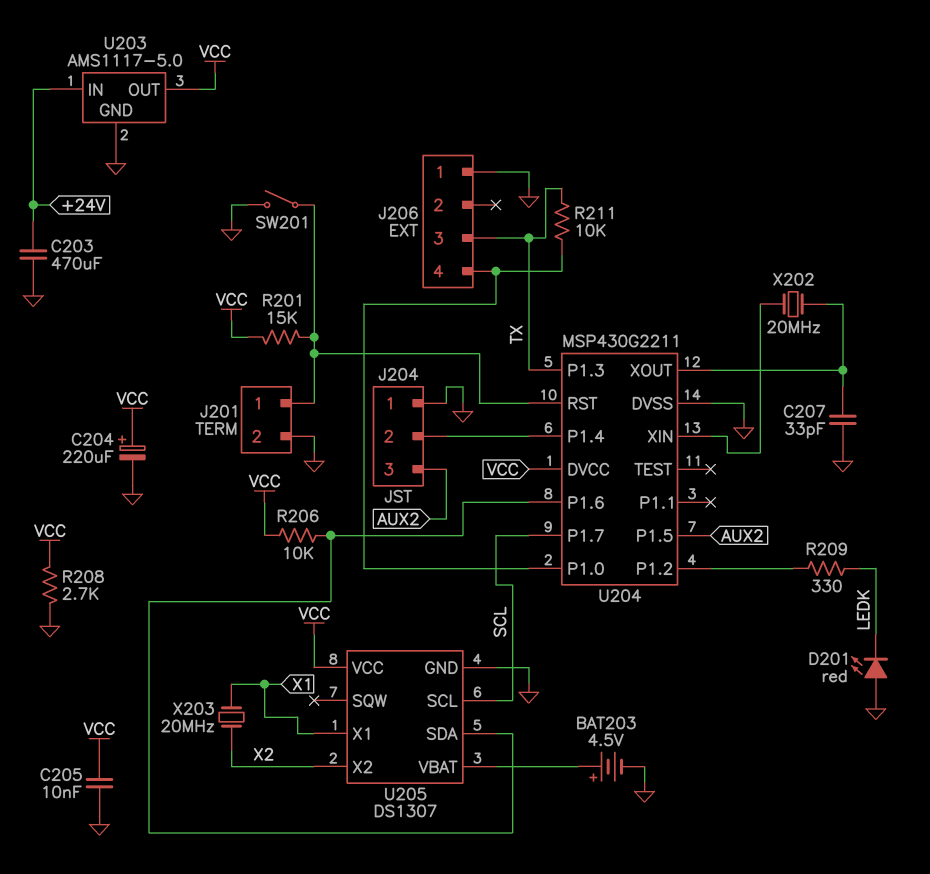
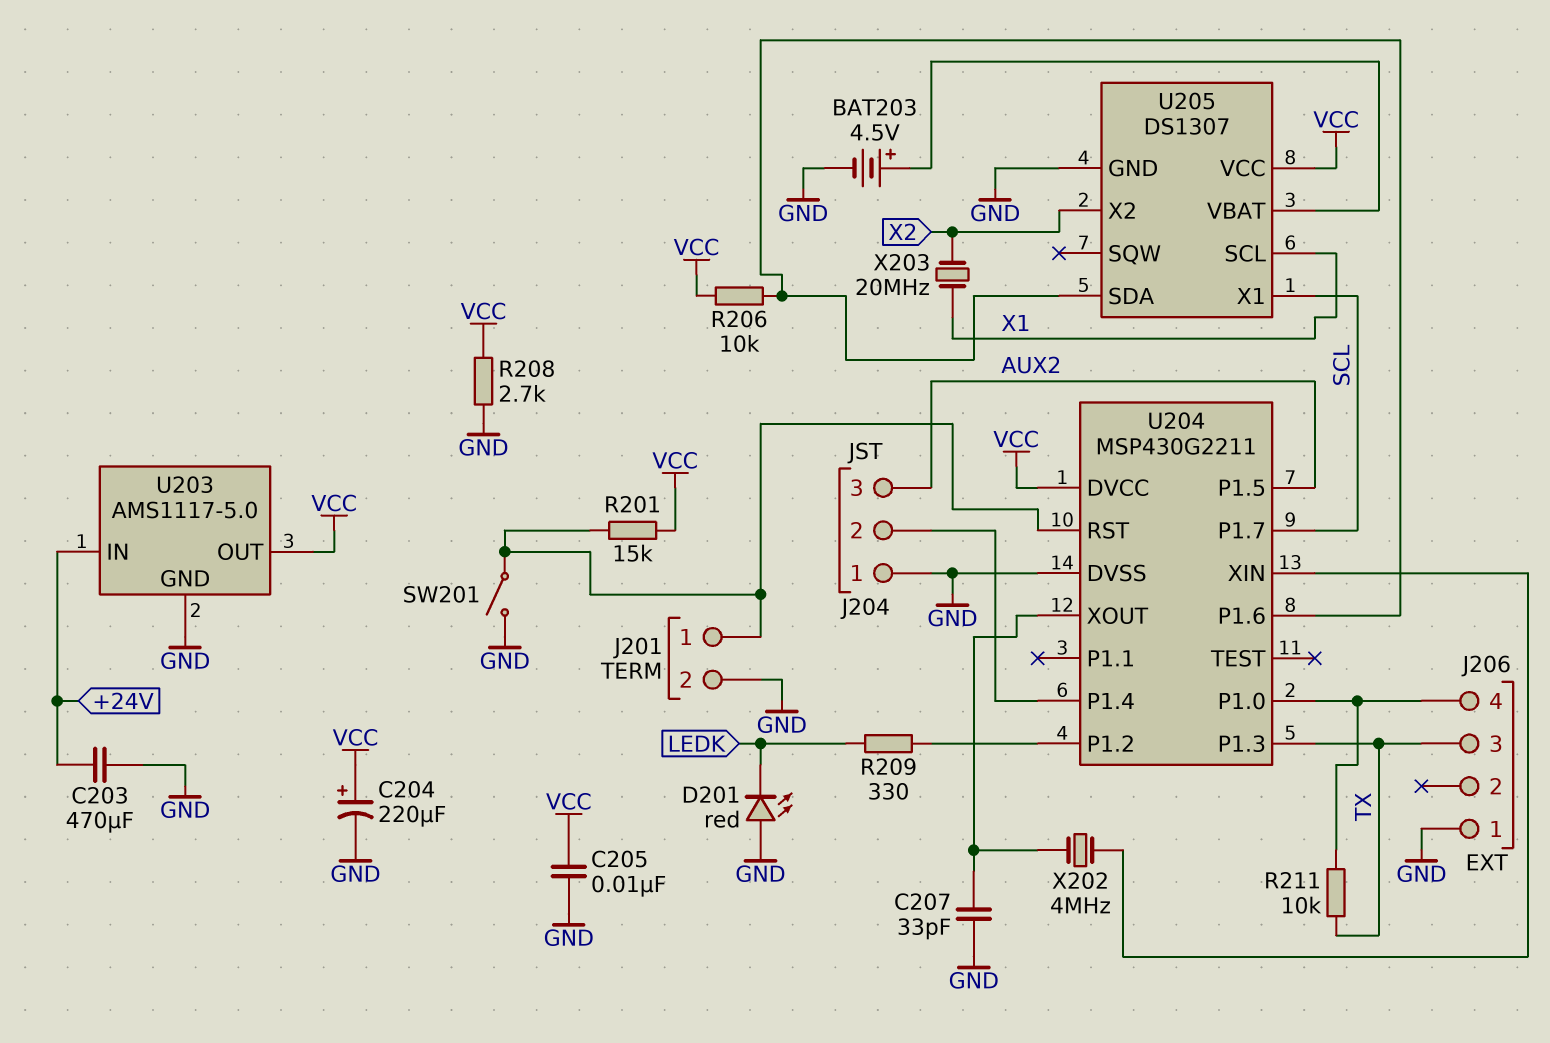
U205 pin SCL: SCL -> X1
U205 pin X1: X1 -> SCL
X202: 20MHz (U204/XIN, U204/XOUT) -> 4MHz (U204/XIN, U204/XOUT)

